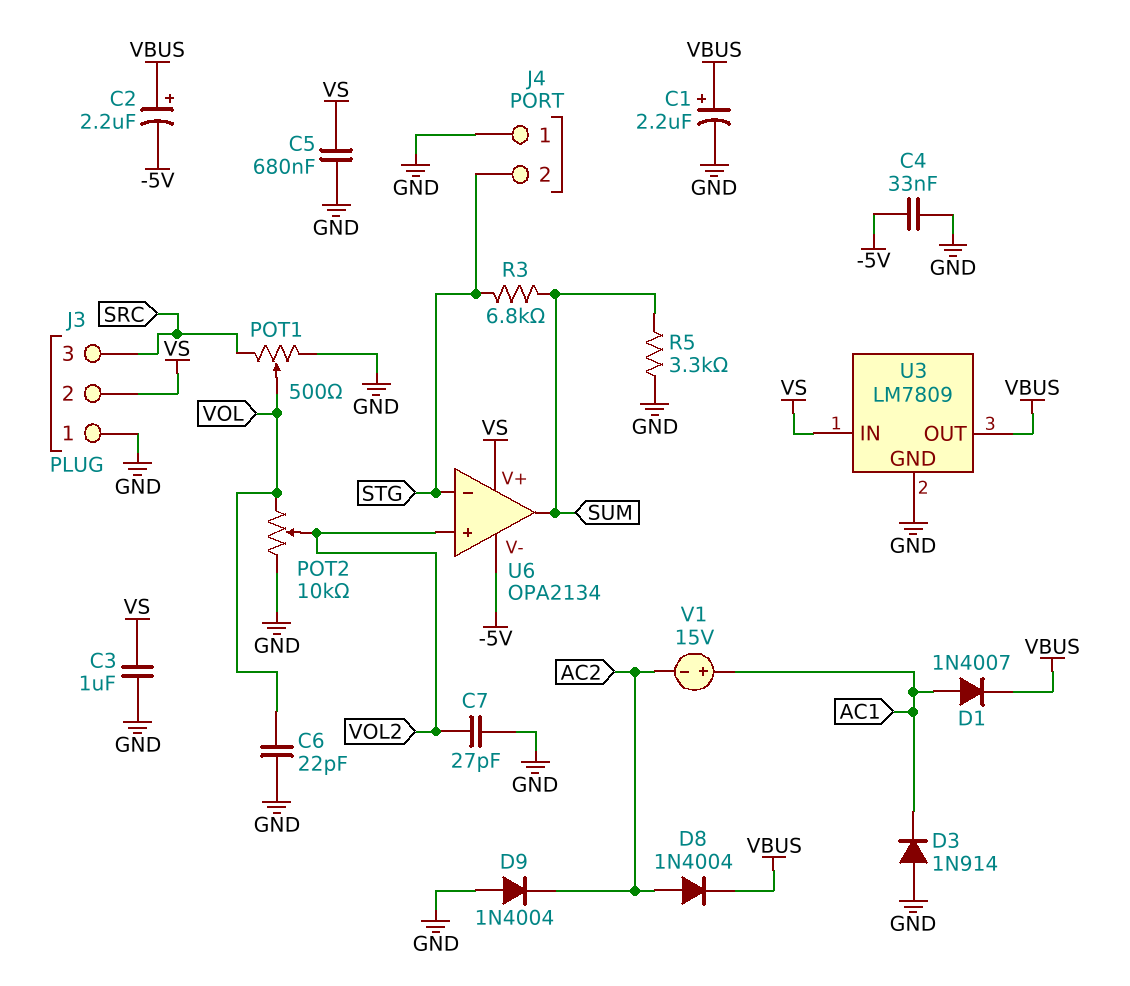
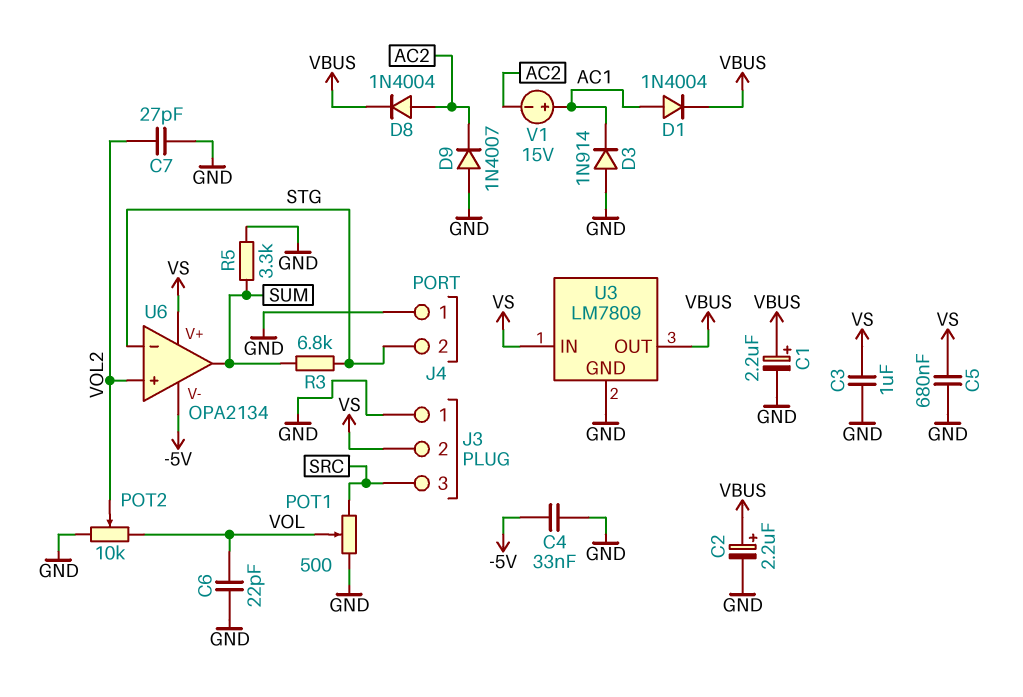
C2: 2.2uF (plus VBUS, minus -5V) -> 2.2uF (plus VBUS, minus GND)
D1: diode 1N4007 (A AC1, K VBUS) -> diode 1N4004 (A AC1, K VBUS)
D9: diode 1N4004 (A GND, K AC2) -> diode 1N4007 (A GND, K AC2)

